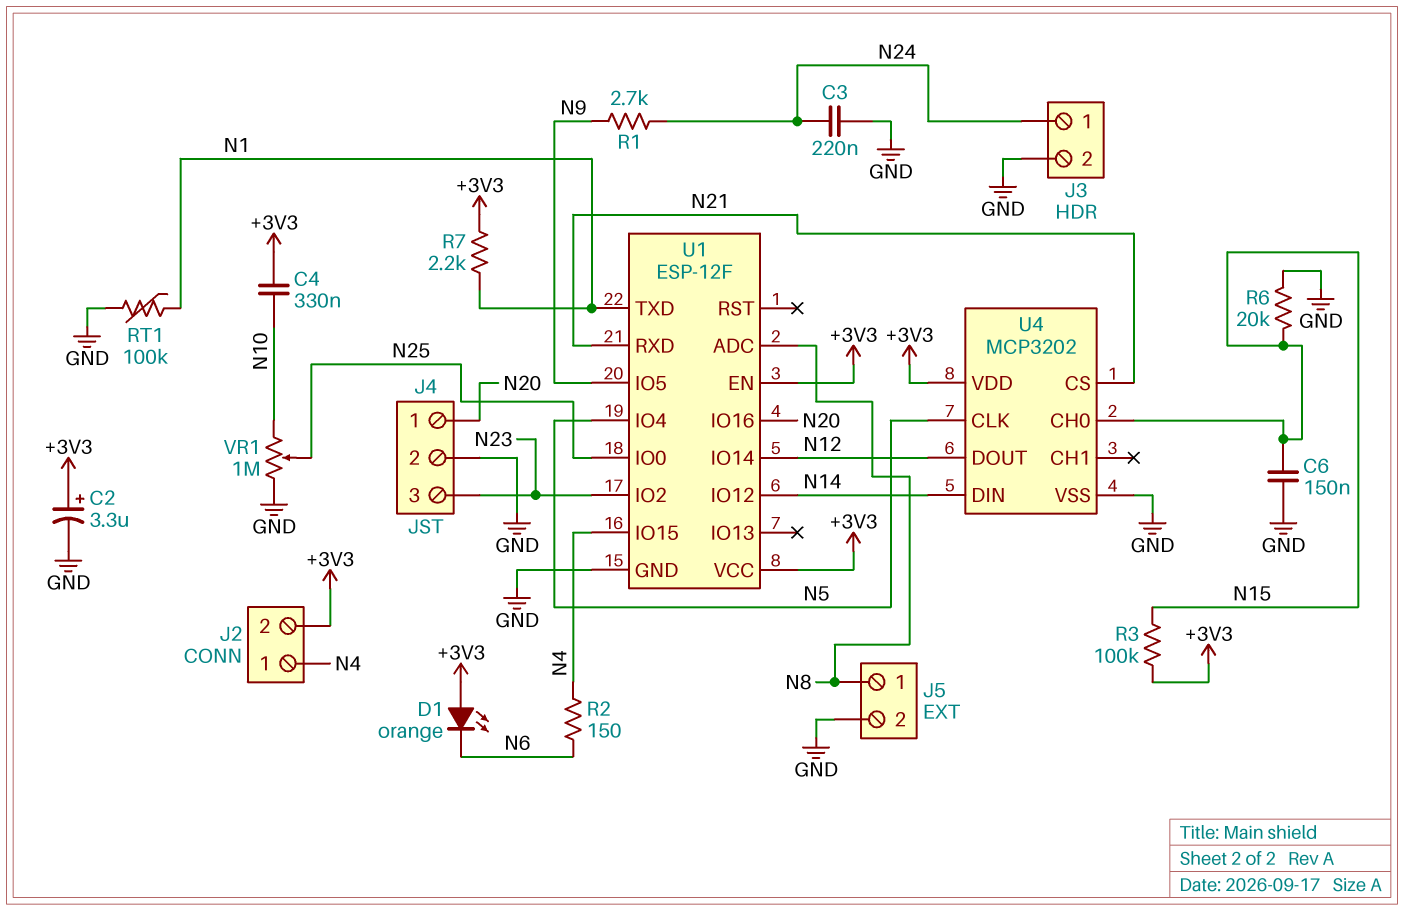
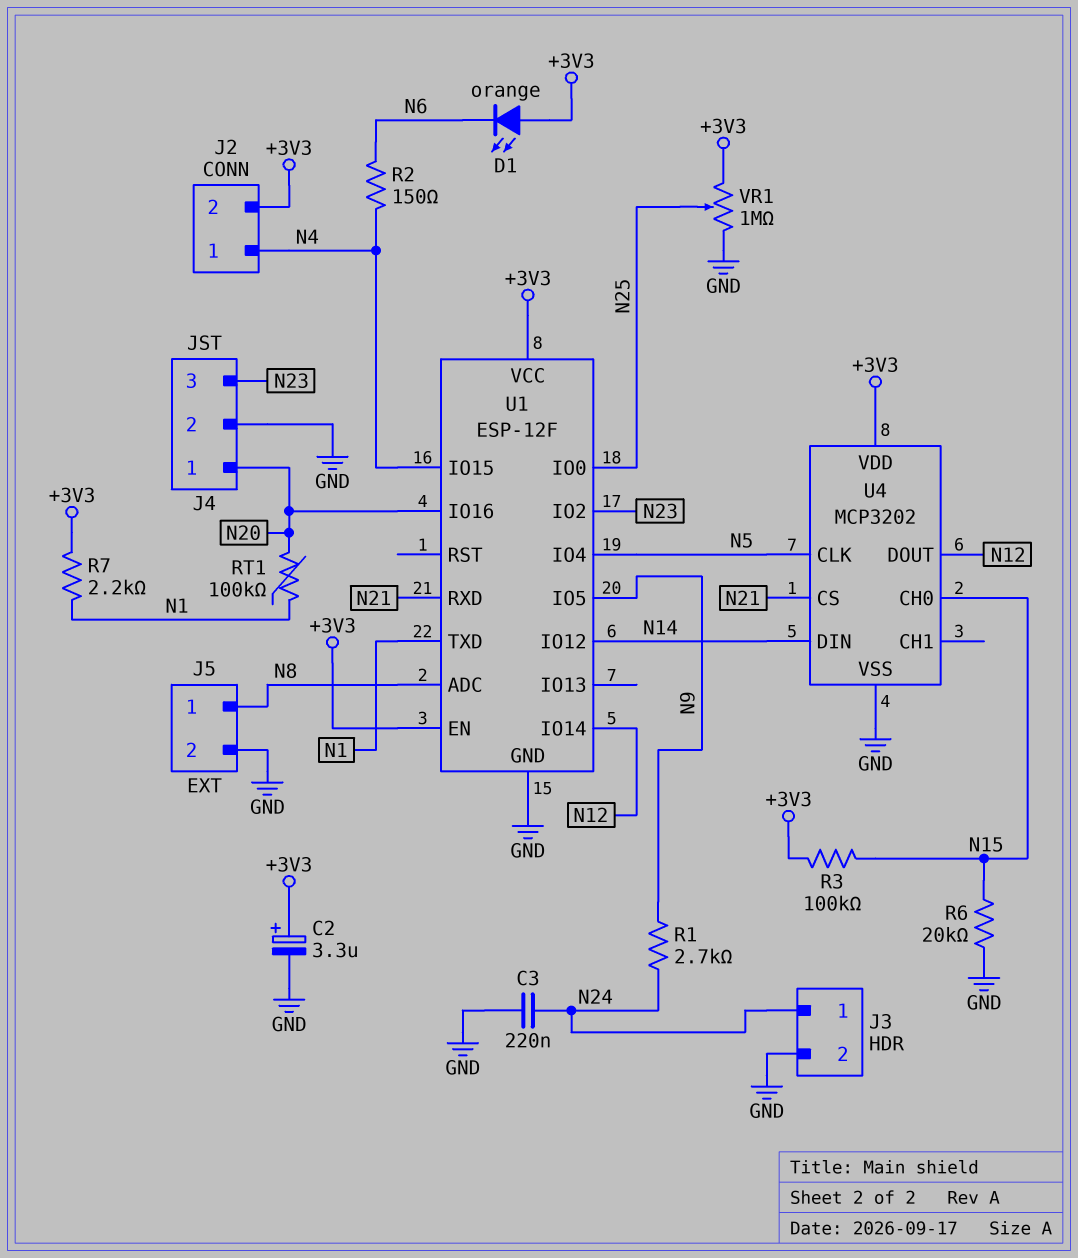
C4: 330nF (+3V3, N10) -> none
C6: 150nF (GND, N15) -> none
RT1: 100k (GND, N1) -> 100k (N1, N20)
VR1: 1M (GND, N10, wiper N25) -> 1M (+3V3, GND, wiper N25)

